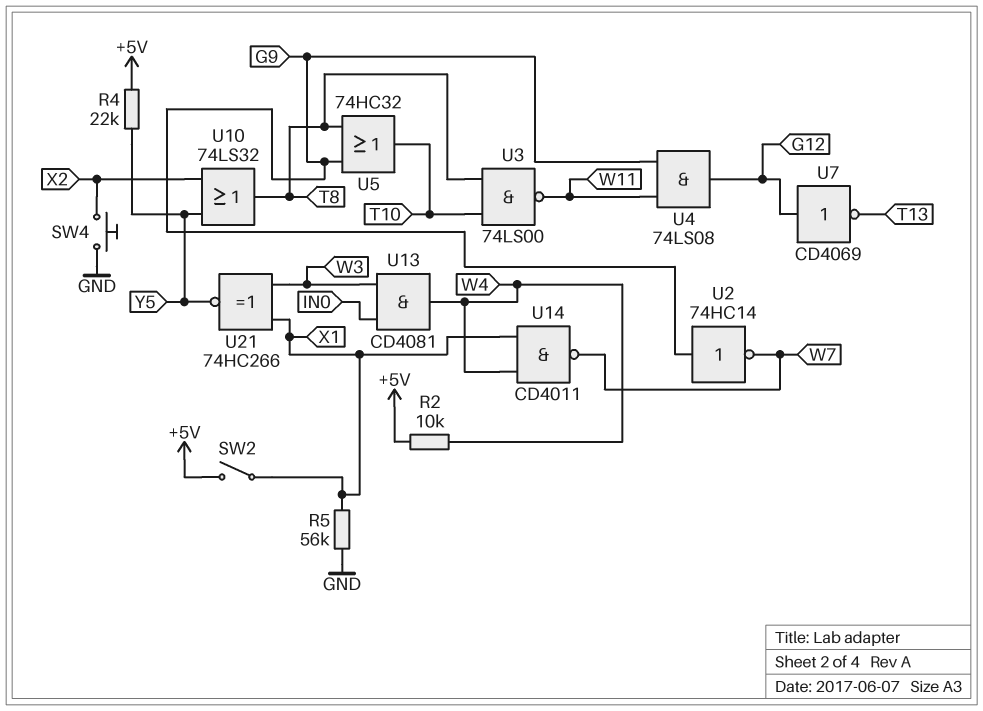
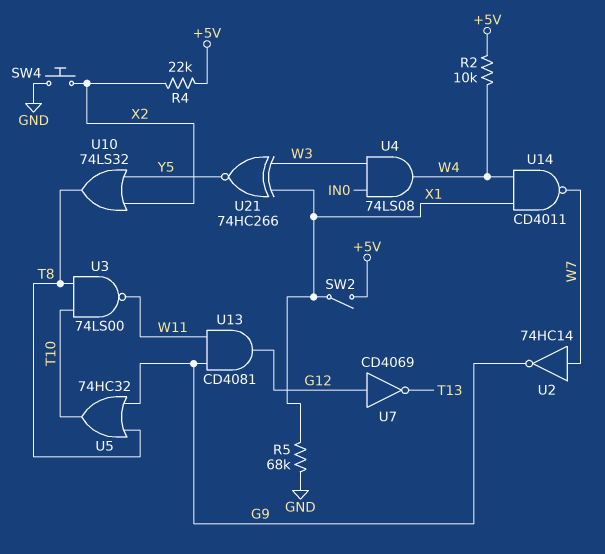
R4: 22k (+5V, Y5) -> 22k (+5V, X2)
R5: 56k (GND, X1) -> 68k (GND, X1)
U2: NOT 74HC14 (in G9, out W7) -> NOT 74HC14 (in W7, out G9)
U4: AND 74LS08 (in G9, in W11, out G12) -> AND 74LS08 (in IN0, in W3, out W4)
U13: AND CD4081 (in IN0, in W3, out W4) -> AND CD4081 (in G9, in W11, out G12)

